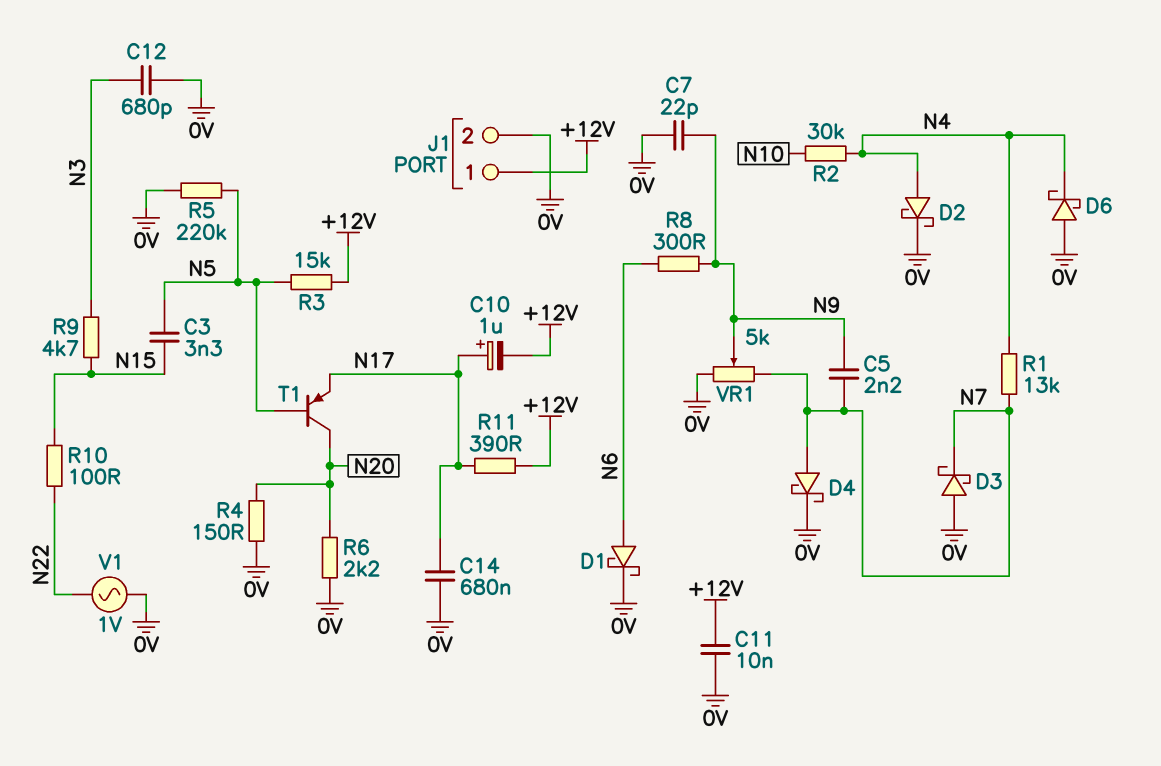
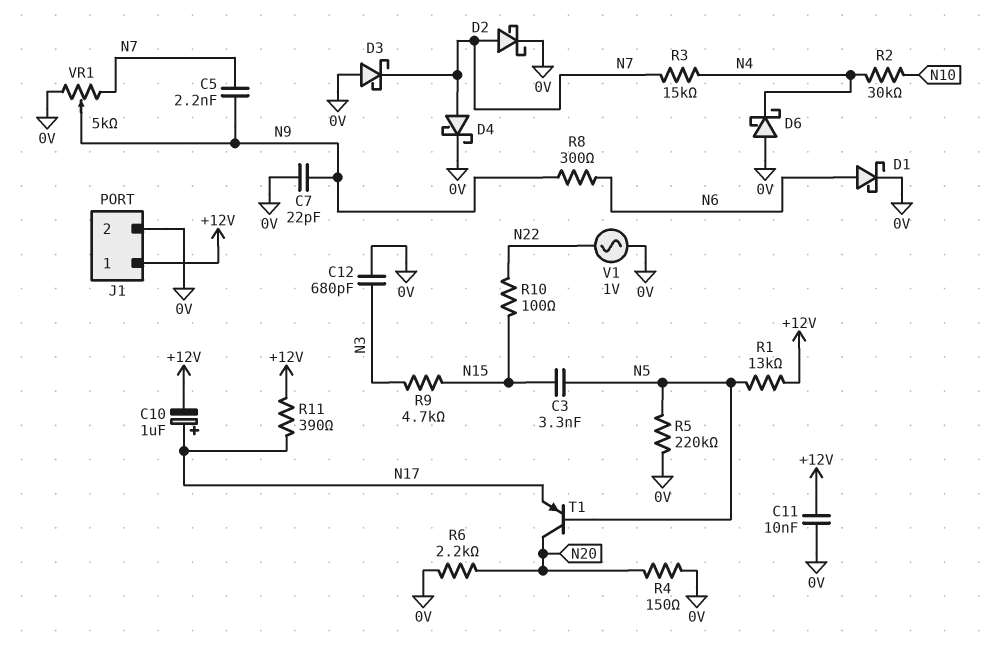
C14: 680nF (0V, N17) -> none
D2: schottky (A N4, K 0V) -> schottky (A N7, K 0V)
R1: 13k (N4, N7) -> 13k (+12V, N5)
R3: 15k (+12V, N5) -> 15k (N4, N7)

